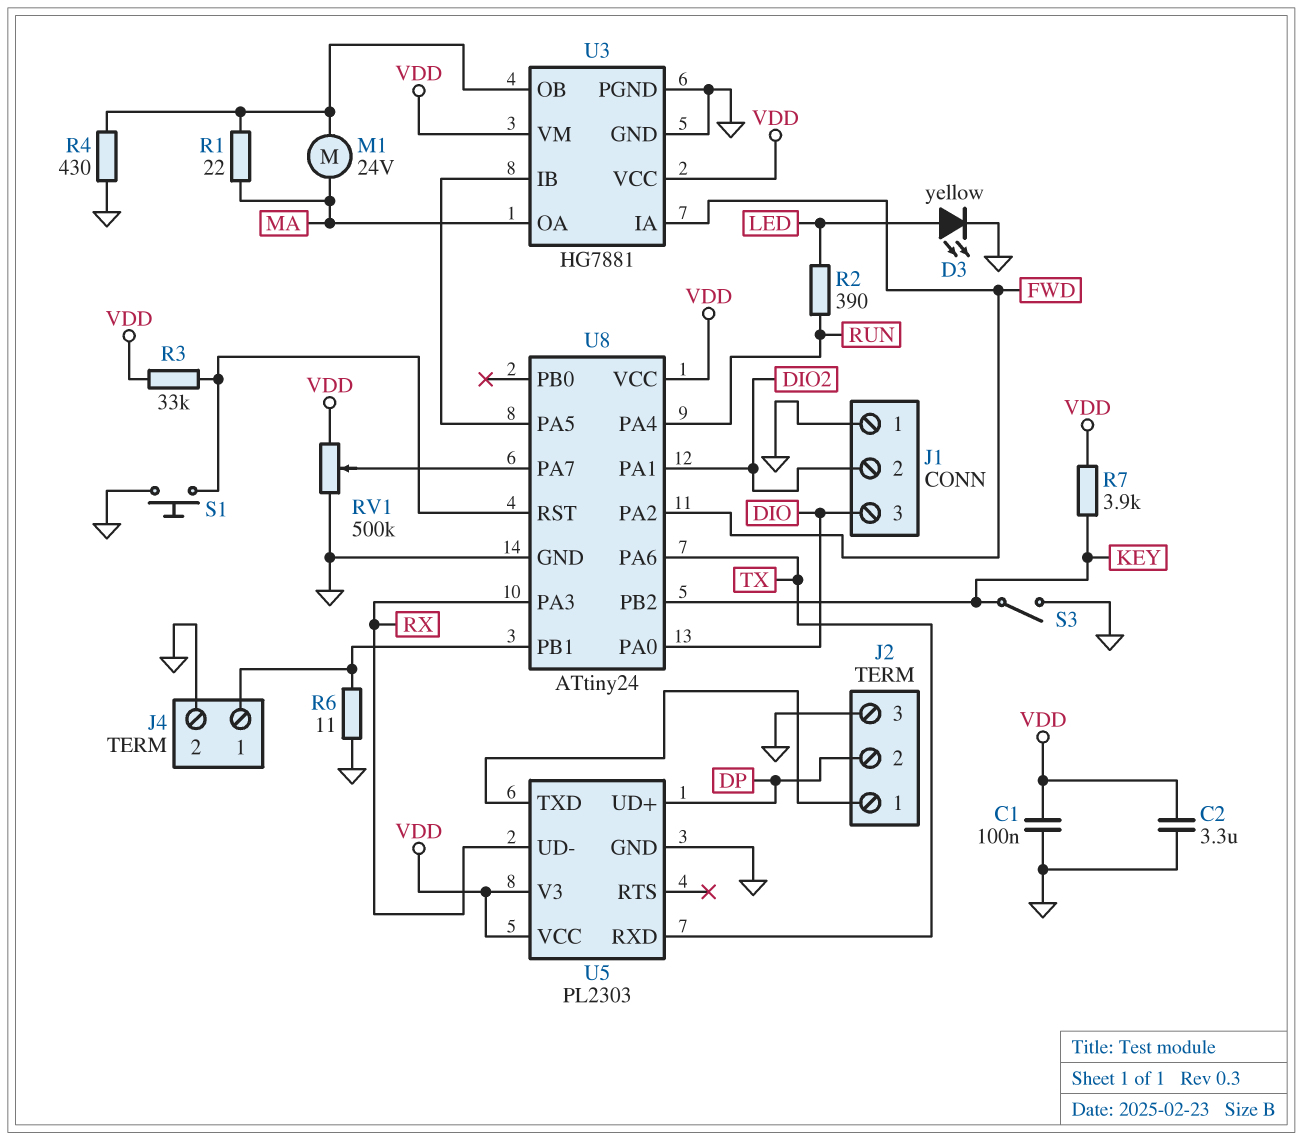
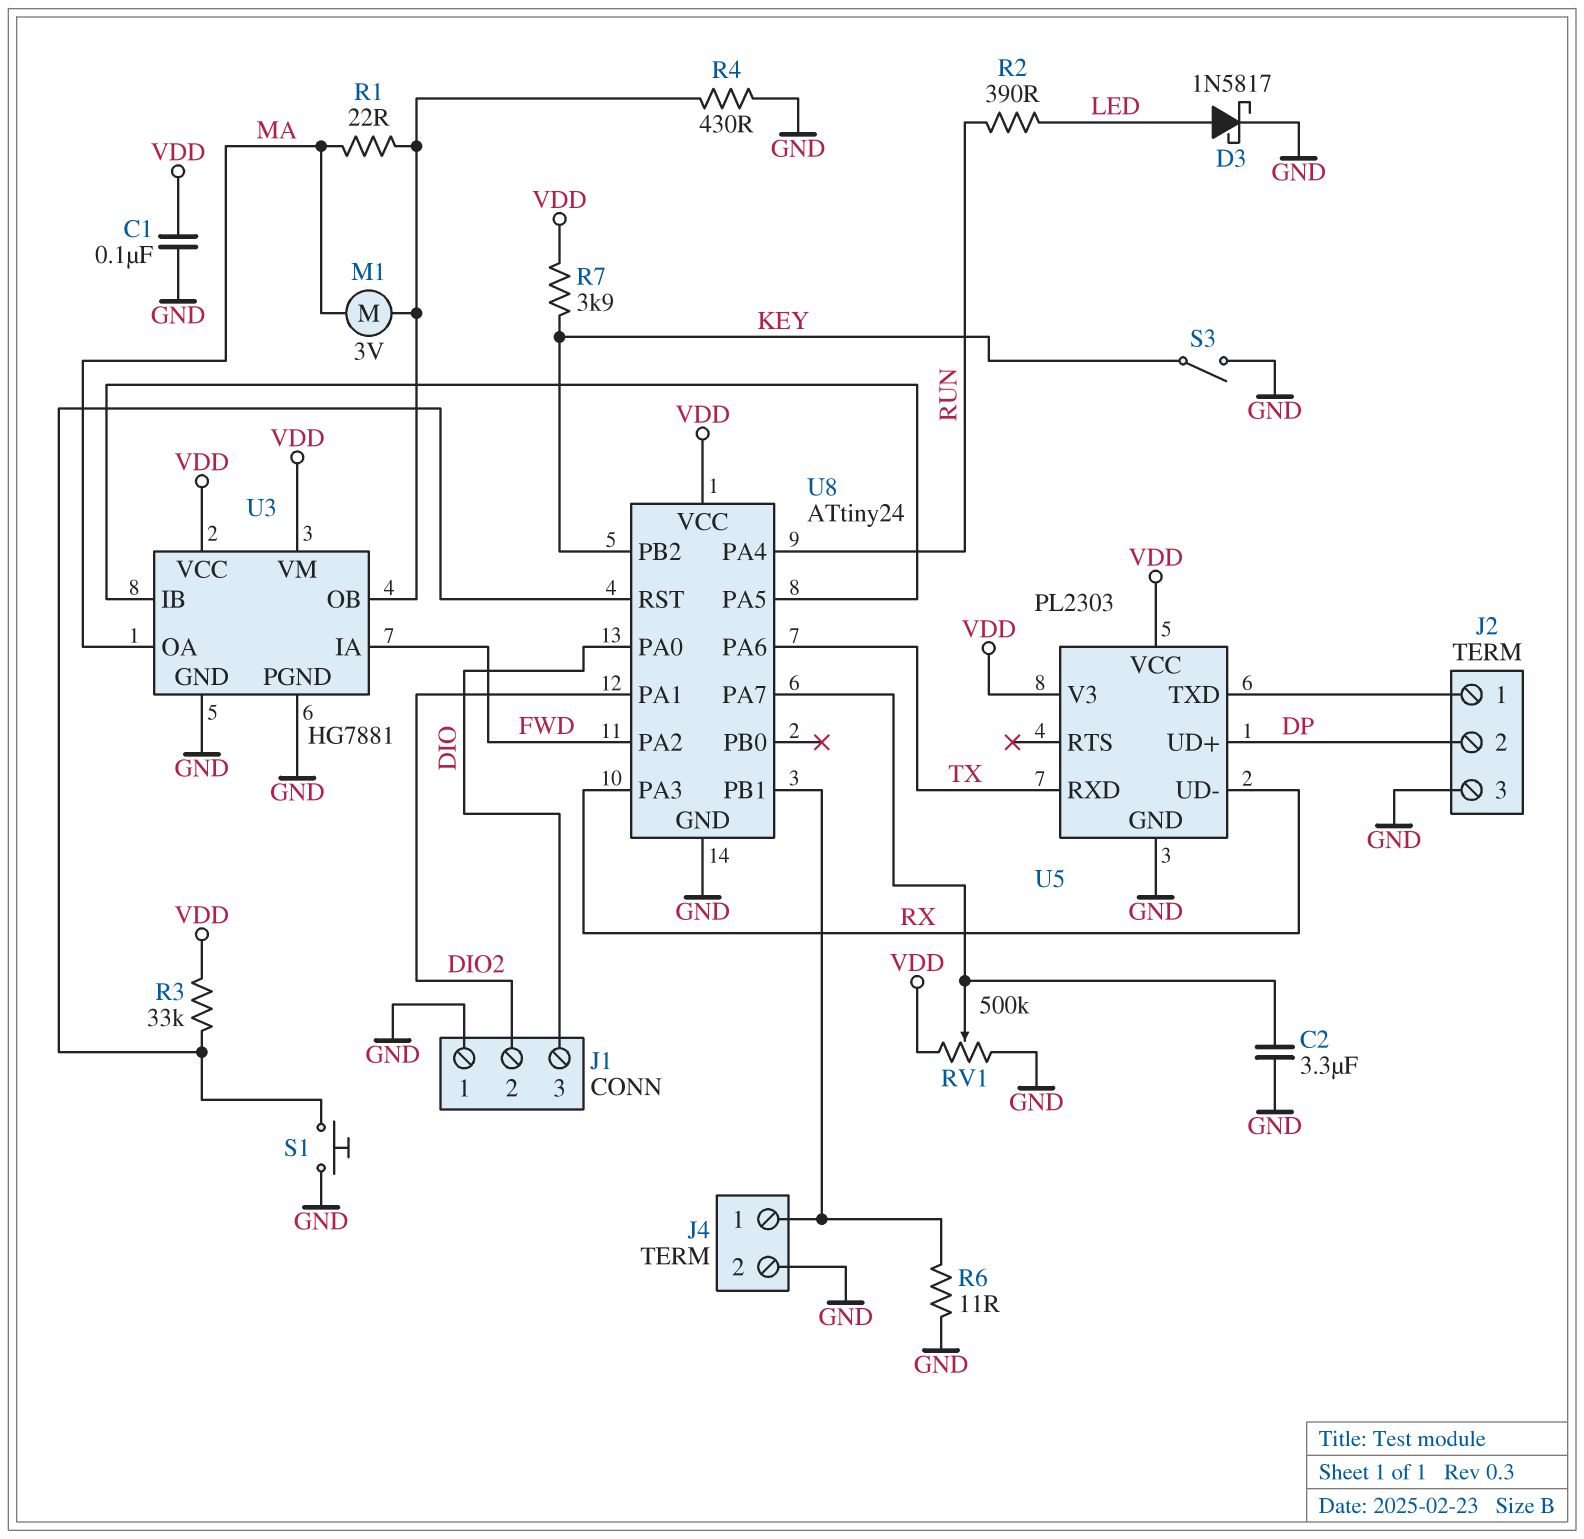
C2: 3.3uF (GND, VDD) -> 3.3uF (GND, U8/PA7)
D3: LED yellow (A LED, K GND) -> schottky 1N5817 (A LED, K GND)
M1: motor 24V (MA, U3/OB) -> motor 3V (MA, U3/OB)

